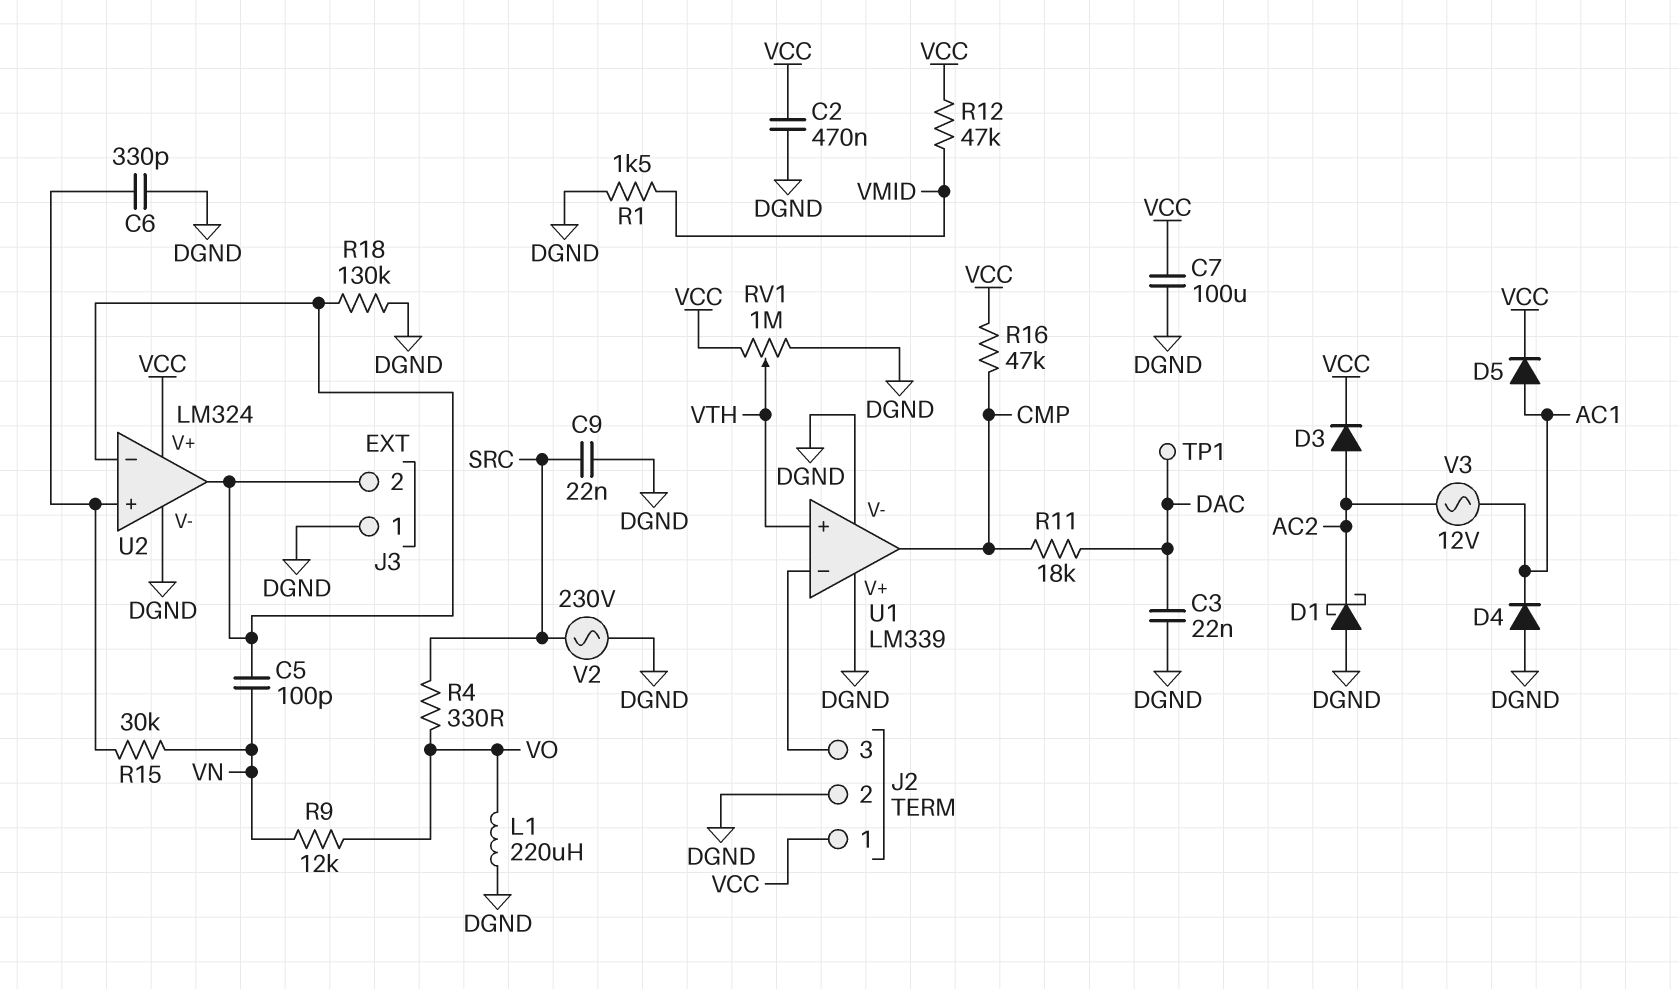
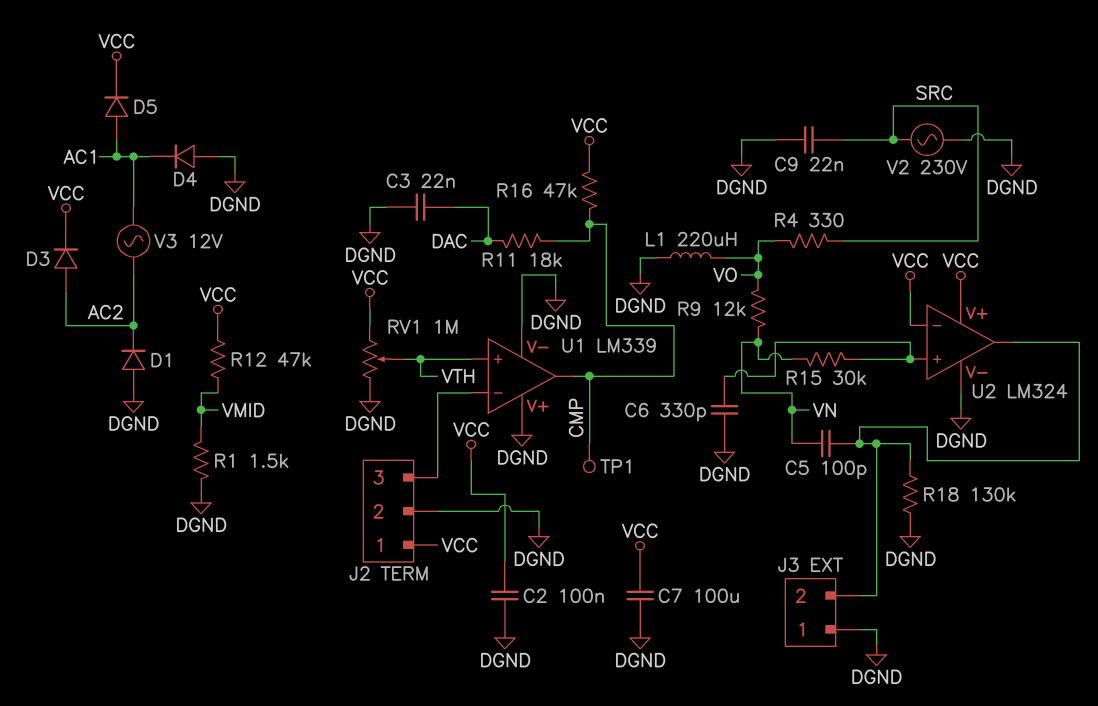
C2: 470nF (DGND, VCC) -> 100nF (DGND, VCC)
D1: schottky (A DGND, K AC2) -> diode (A DGND, K AC2)
TP1: test point (DAC) -> test point (CMP)
U2 pin in-: J3/2 -> VCC

